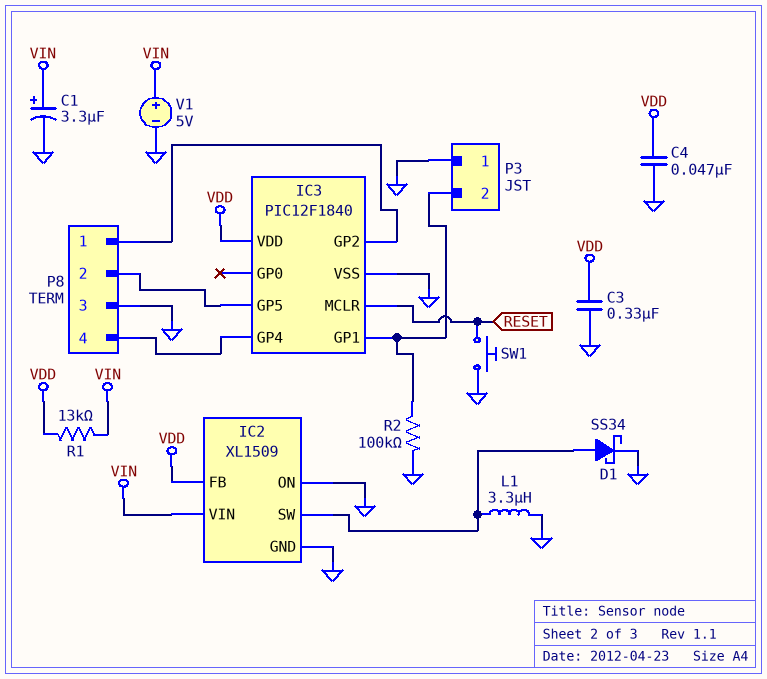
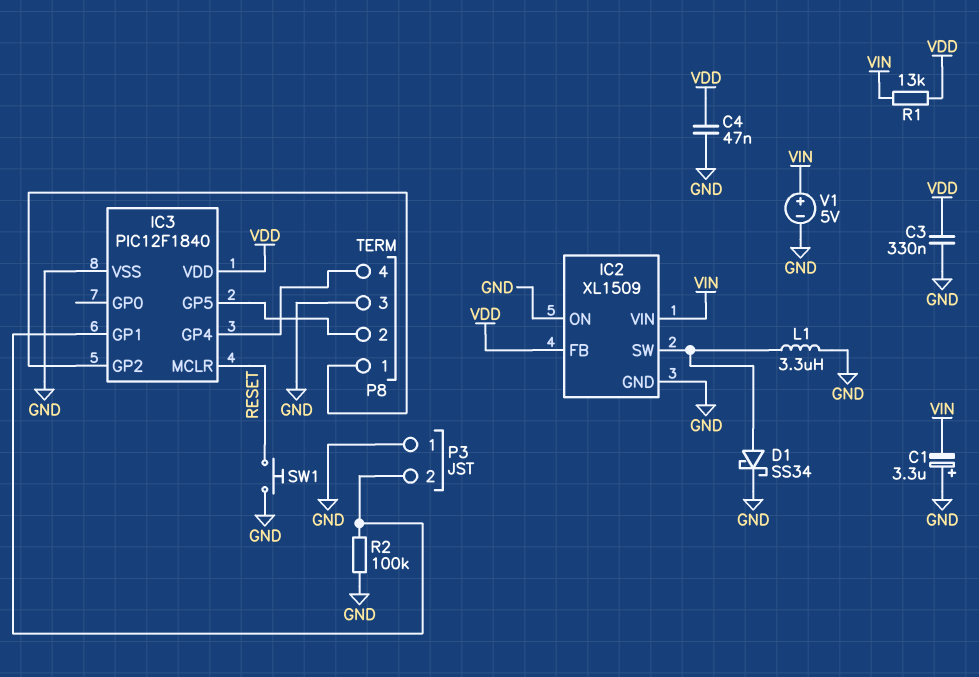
C1: 3.3uF (plus VIN, minus GND) -> 3.3uF (plus GND, minus VIN)

